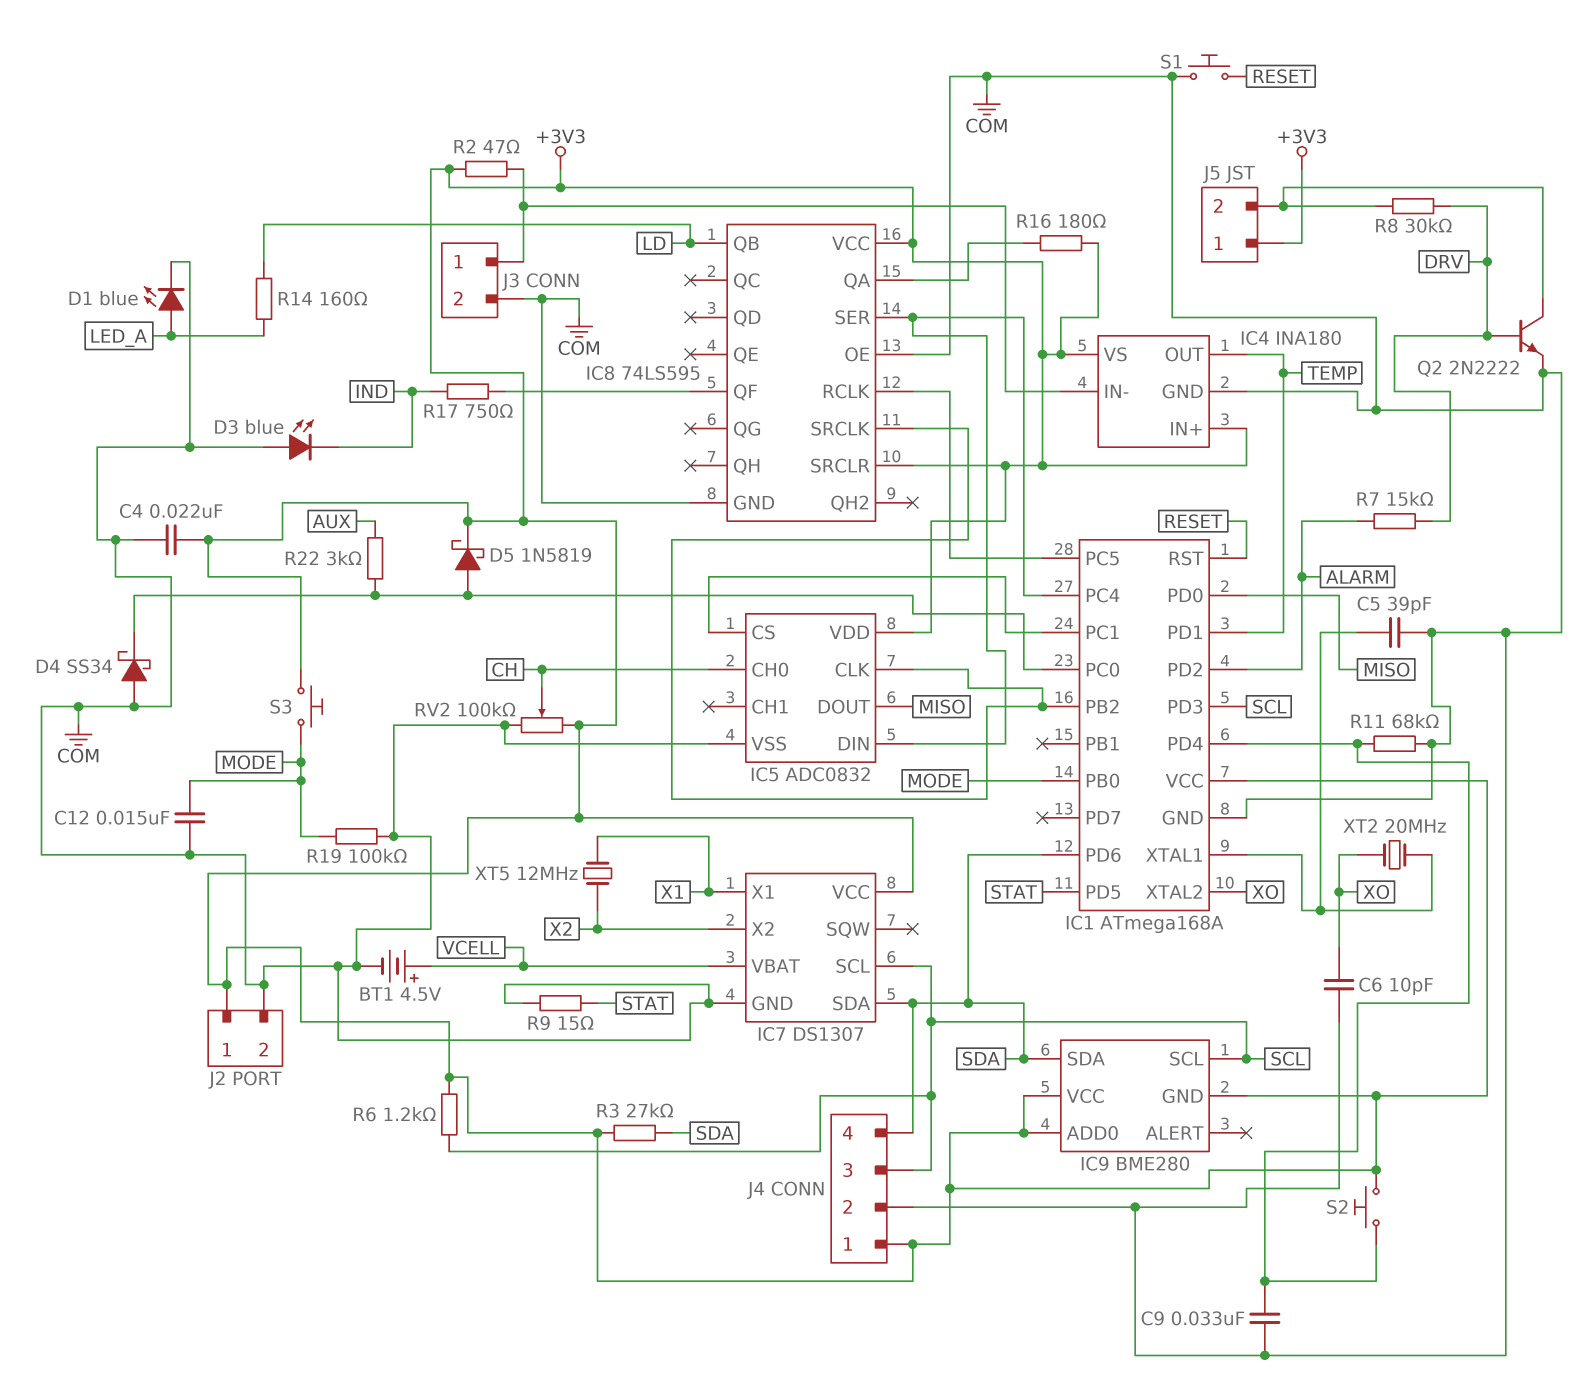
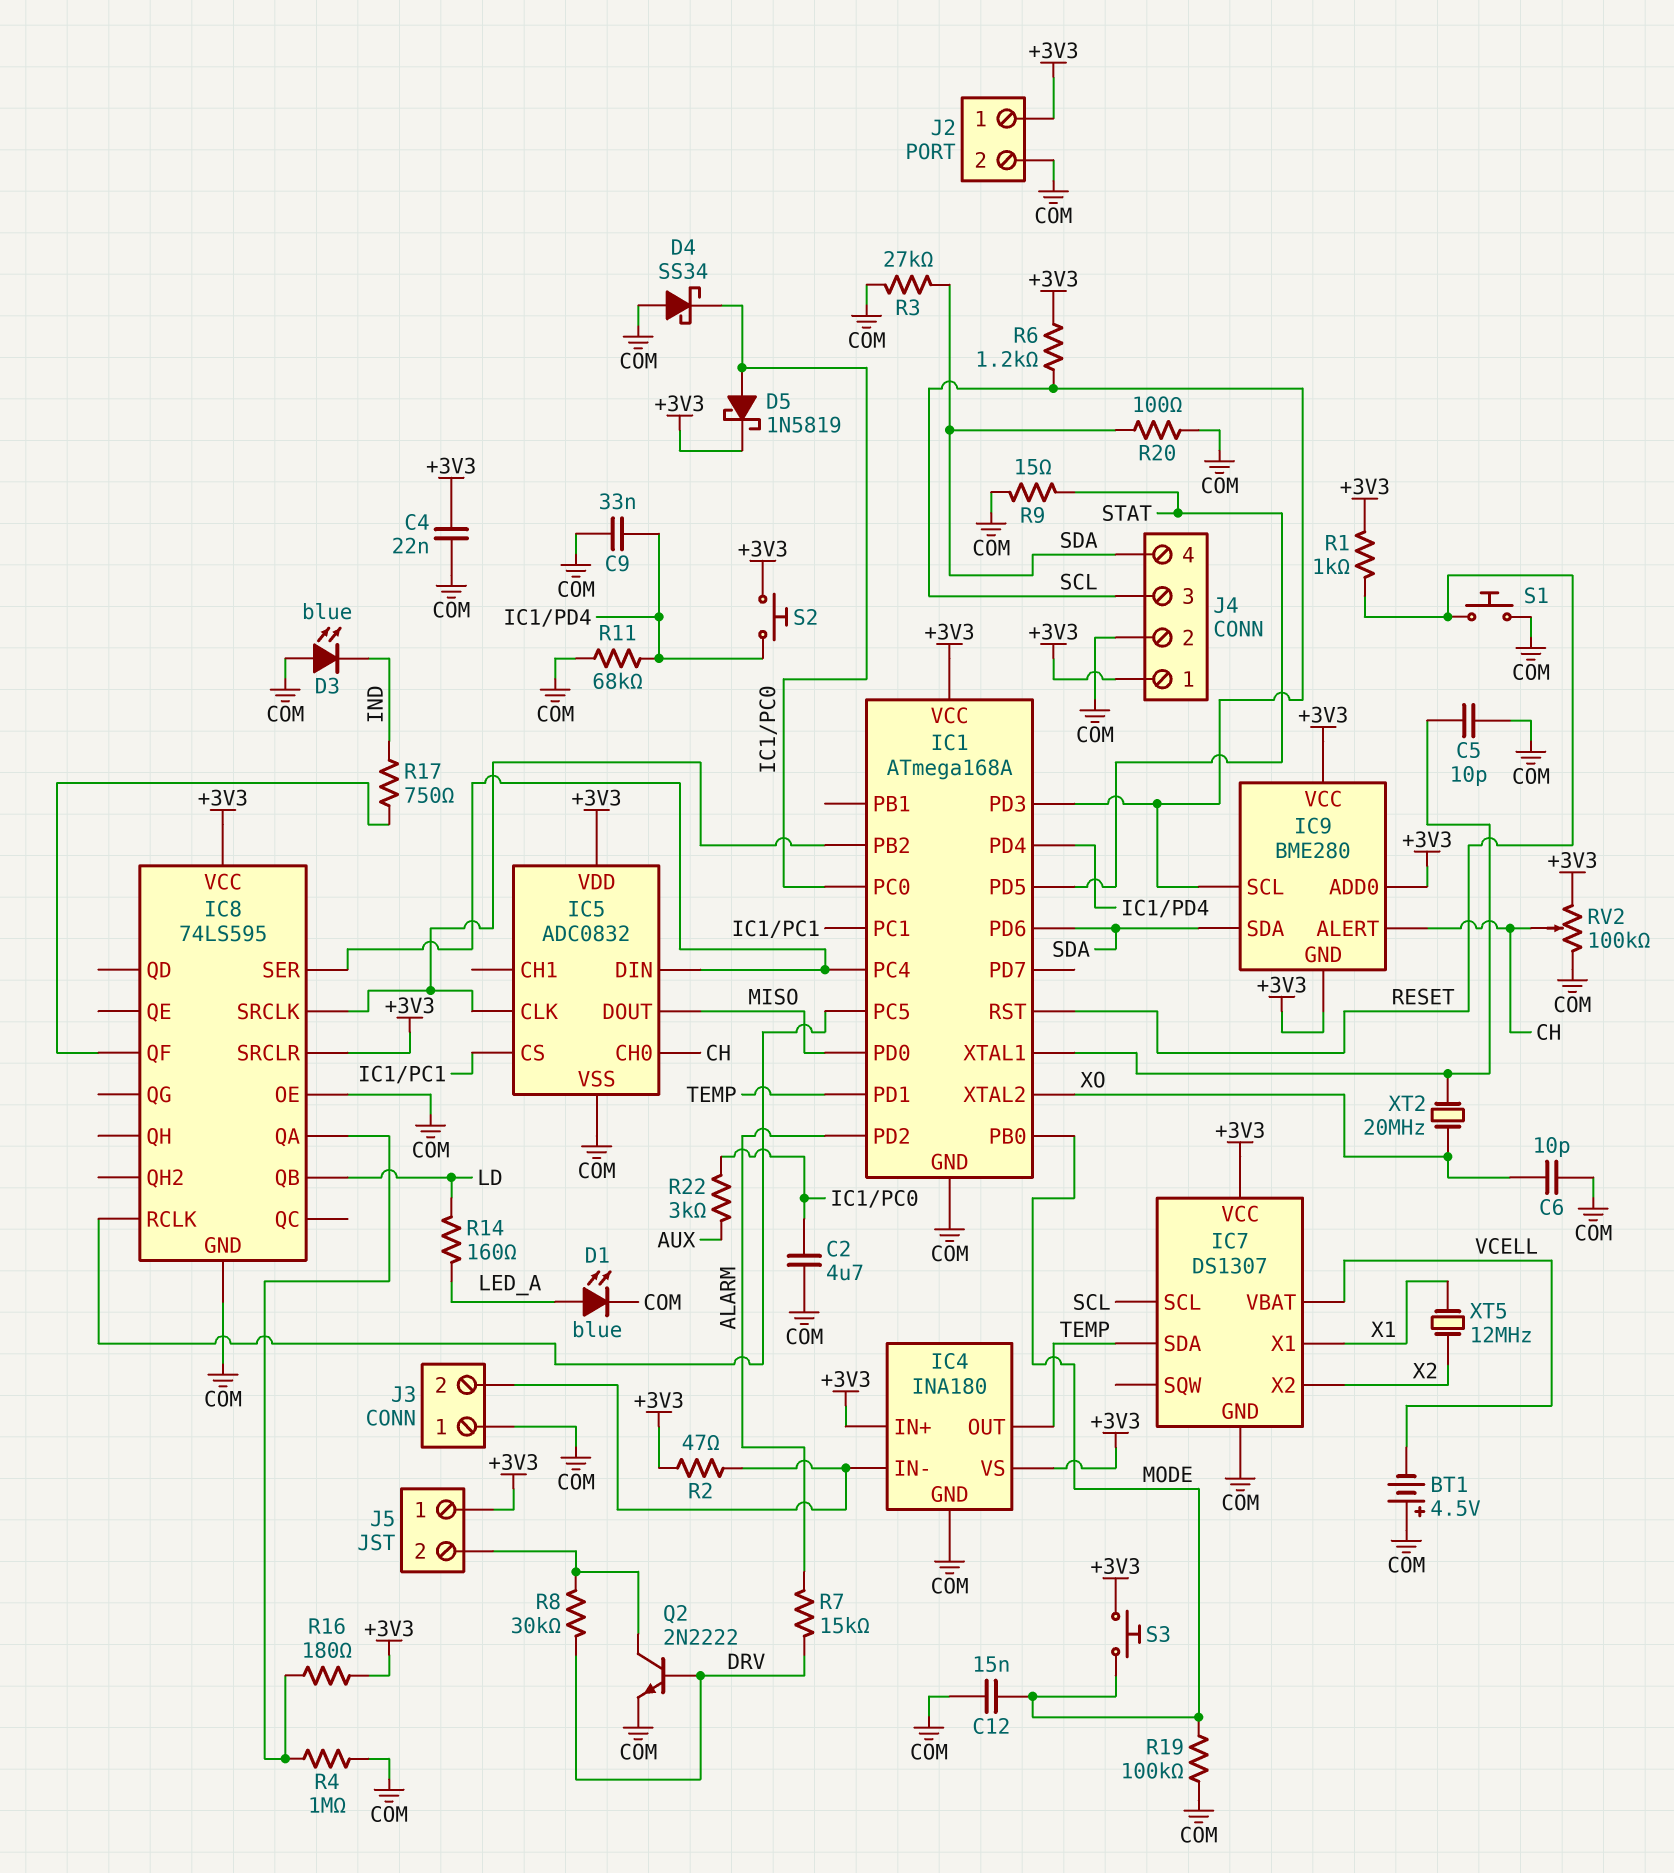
BT1: 4.5V (plus VCELL, minus COM) -> 4.5V (plus COM, minus VCELL)
C2: none -> 4.7uF (COM, IC1/PC0)
C5: 39pF (COM, IC1/XTAL1) -> 10pF (COM, IC1/XTAL1)
IC7 pin SDA: SDA -> TEMP
IC9 pin ALERT: none -> CH
J3 pin 1: IC4/IN- -> COM
J3 pin 2: COM -> IC4/IN-
R1: none -> 1k (+3V3, RESET)
R3: 27k (+3V3, SDA) -> 27k (COM, SDA)
R4: none -> 1M (COM, IC8/QA)
R20: none -> 100 (COM, SDA)

